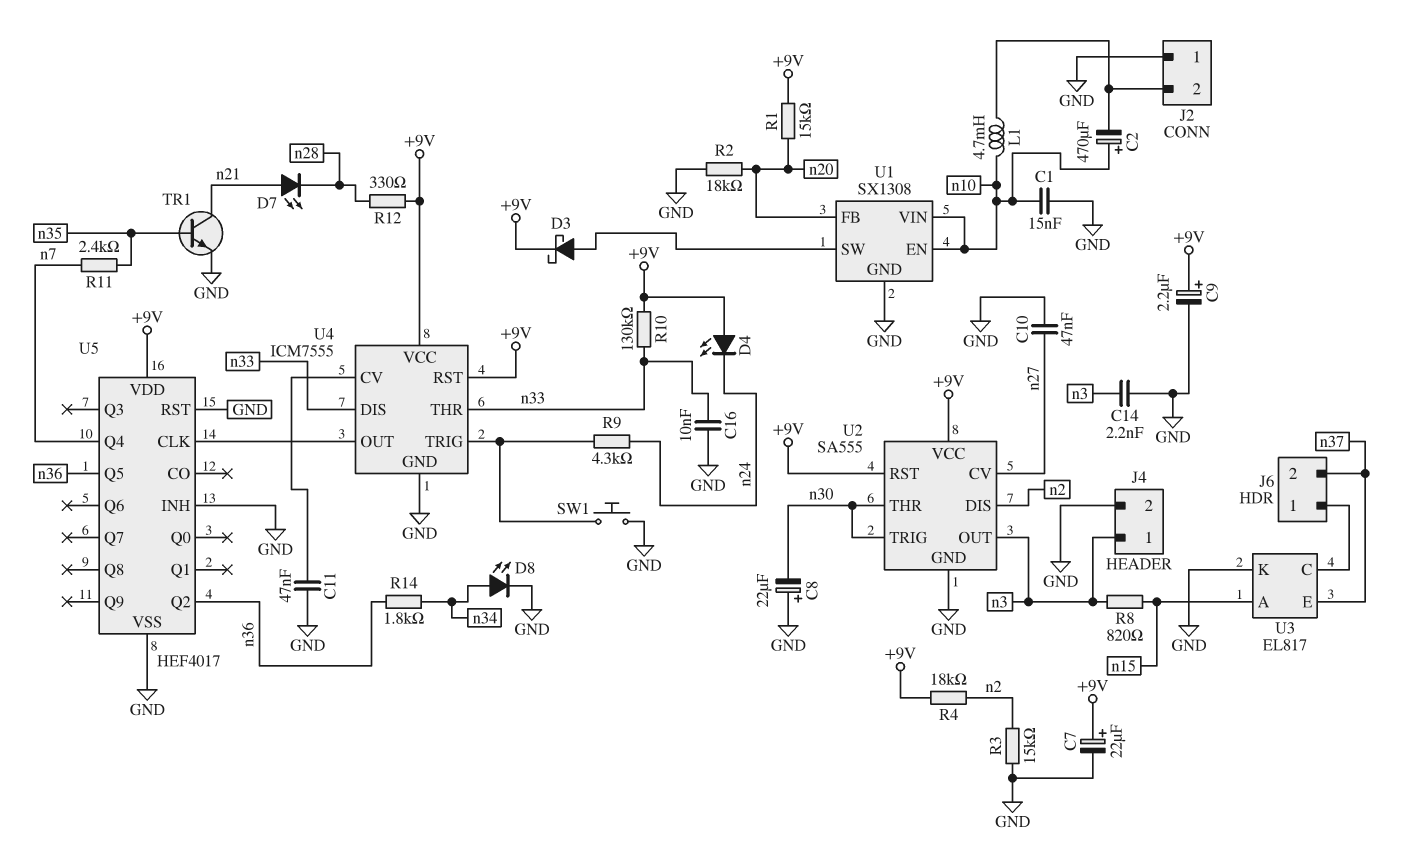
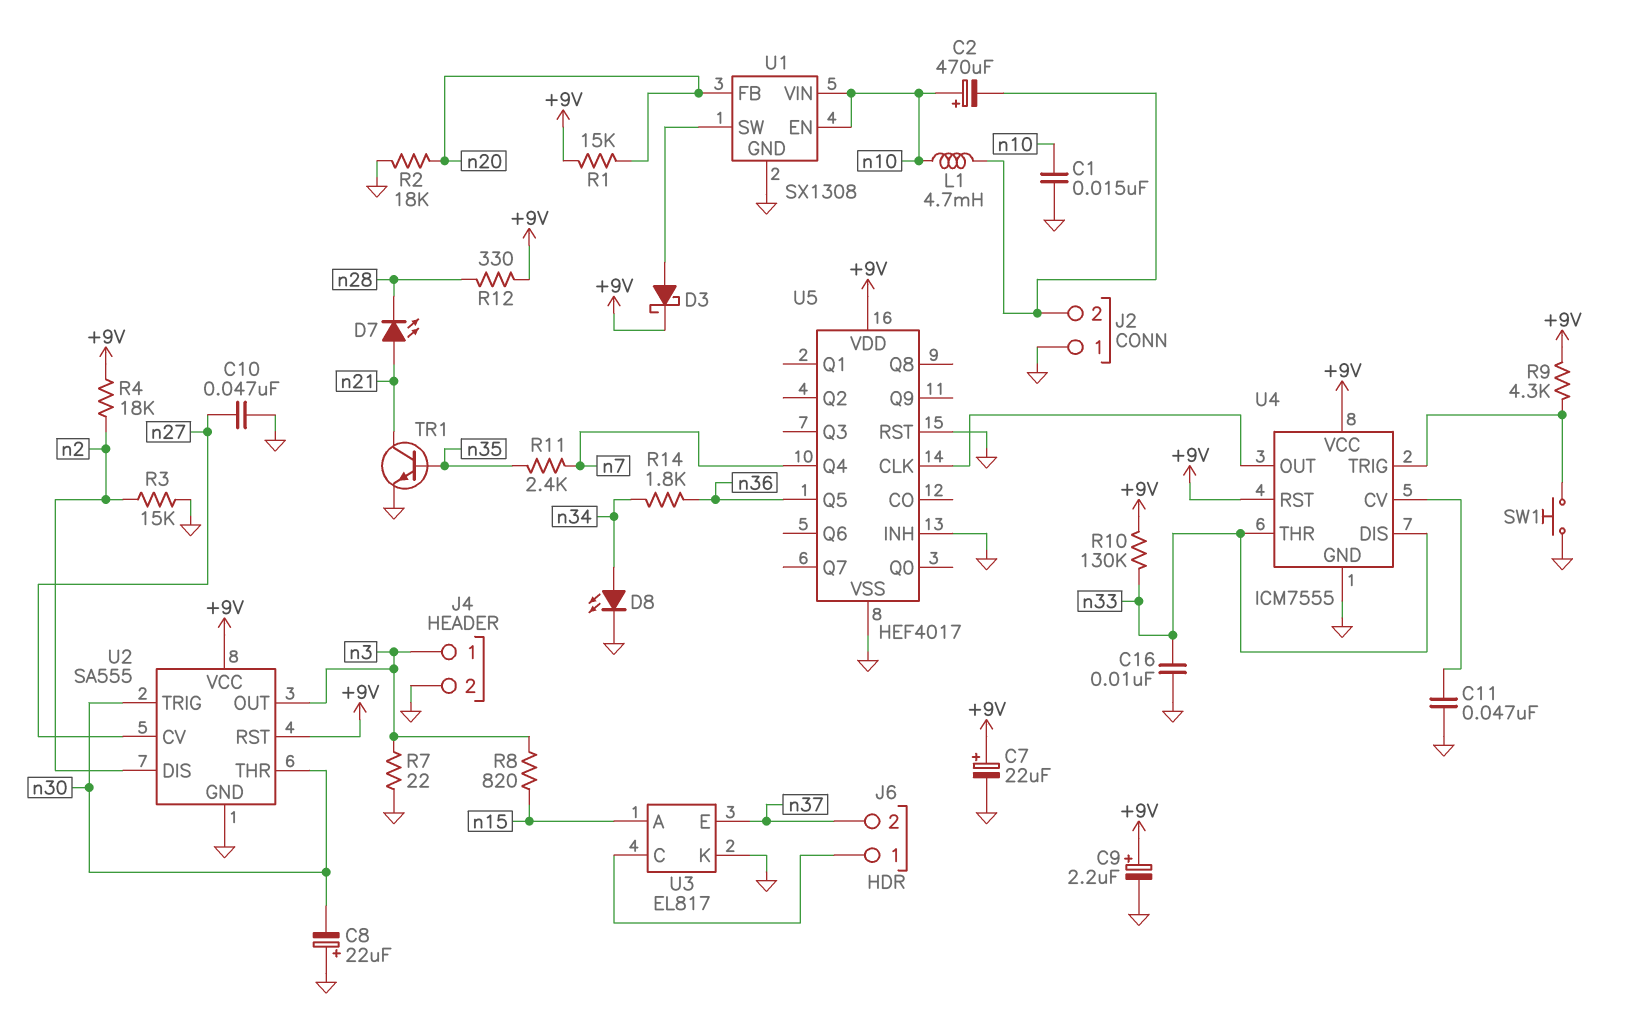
C14: 2.2nF (GND, n3) -> none
D4: LED (A +9V, K n24) -> none
R7: none -> 22 (GND, n3)
R9: 4.3k (U4/TRIG, n24) -> 4.3k (+9V, U4/TRIG)
U5 pin Q2: n36 -> none

